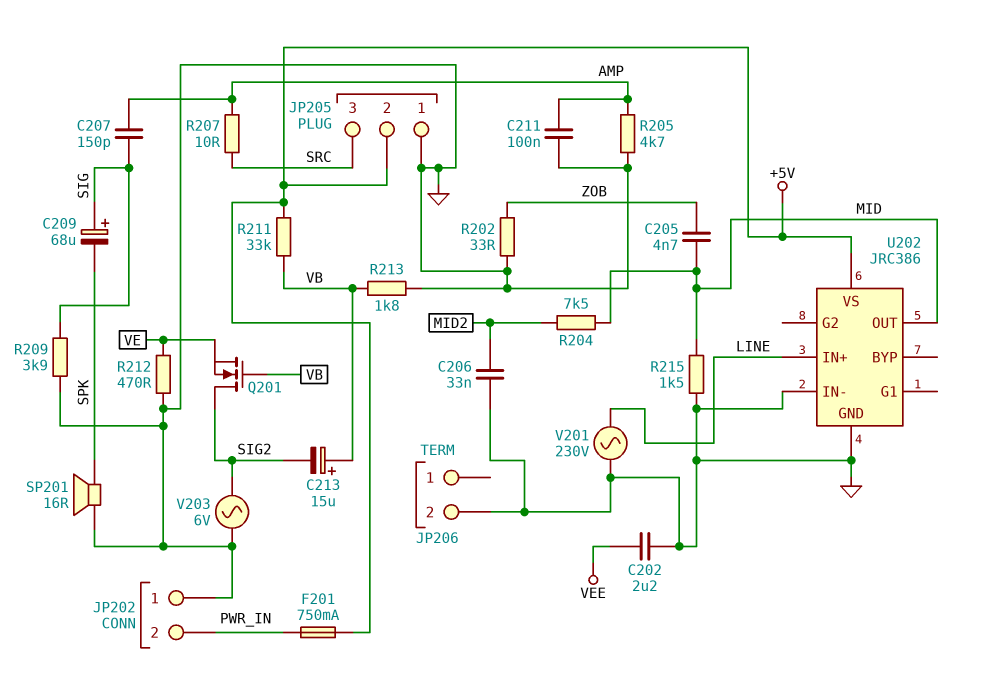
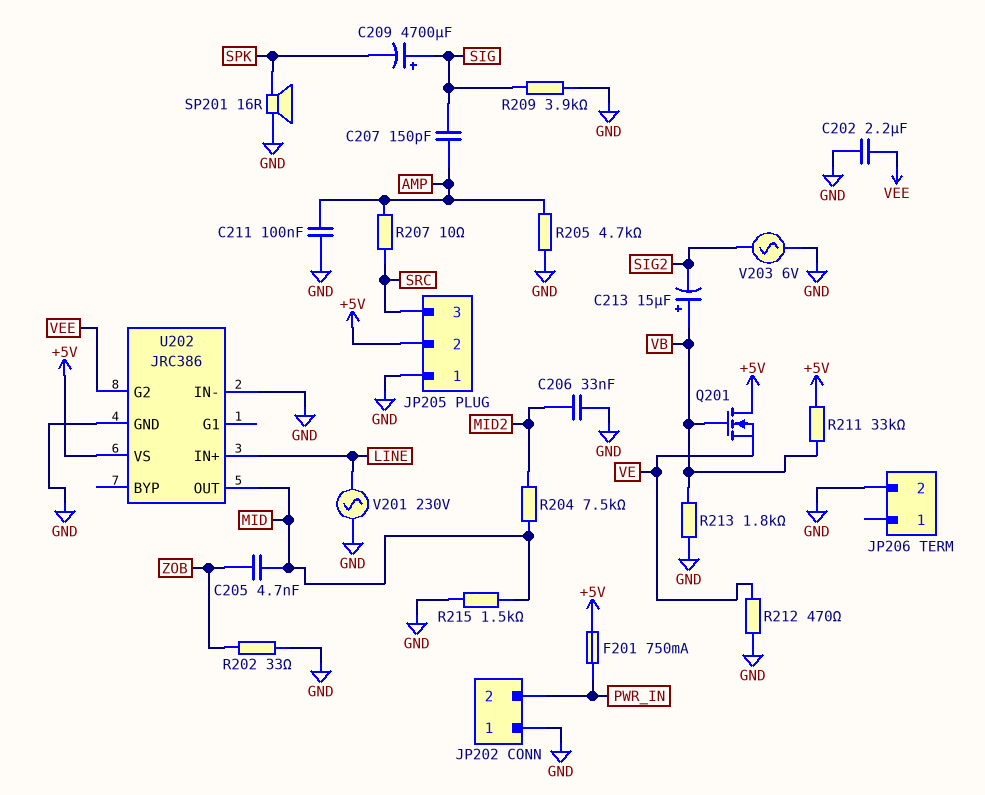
C209: 68uF (plus SIG, minus SPK) -> 4700uF (plus SIG, minus SPK)
Q201: NMOS (G VB, D SIG2, S VE) -> NMOS (G VB, D +5V, S VE)
U202 pin G2: none -> VEE

